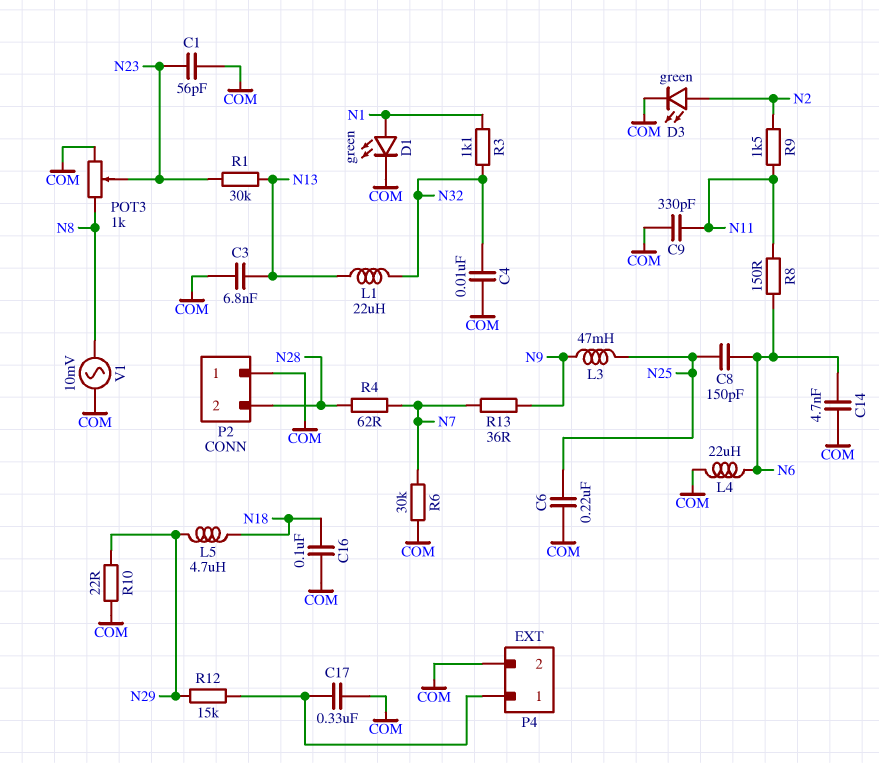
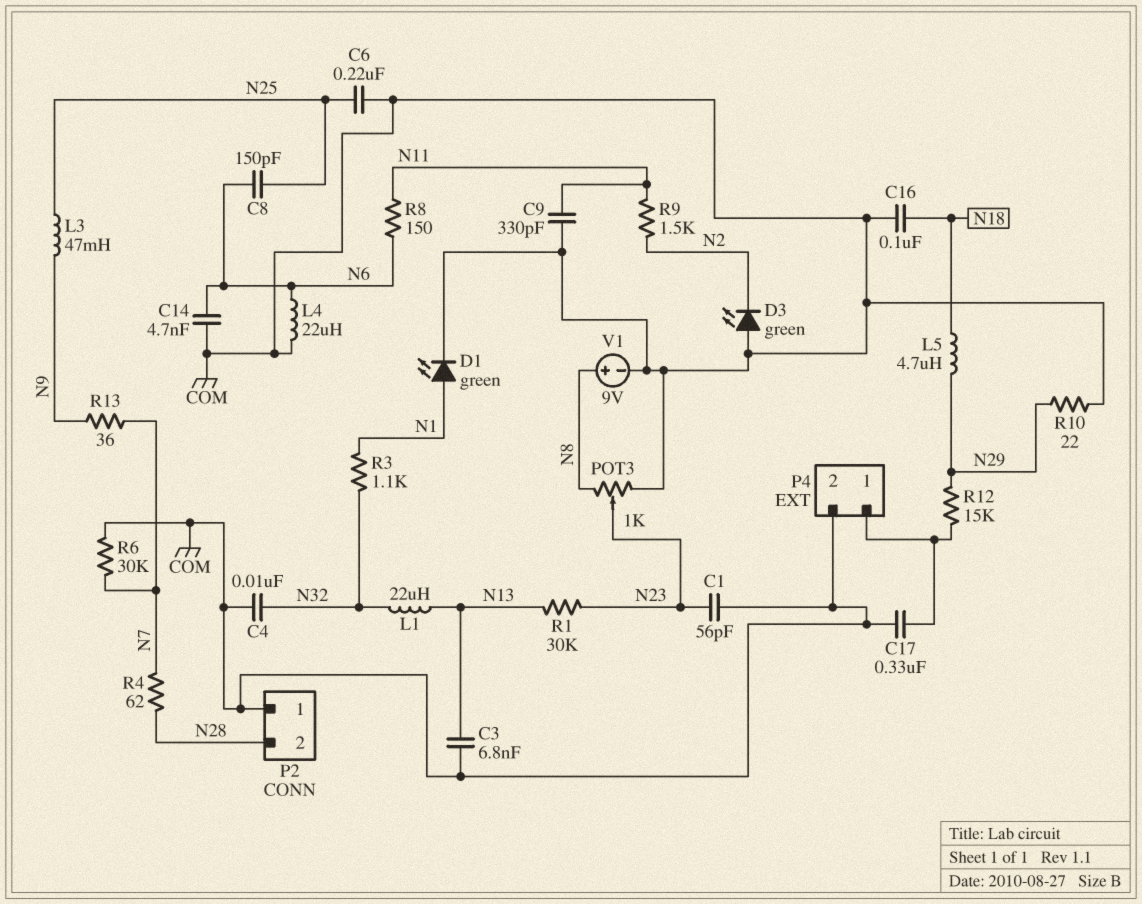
D3: LED green (A N2, K COM) -> LED green (A COM, K N2)
V1: AC 10mV (COM, N8) -> 9V (plus N8, minus COM)

